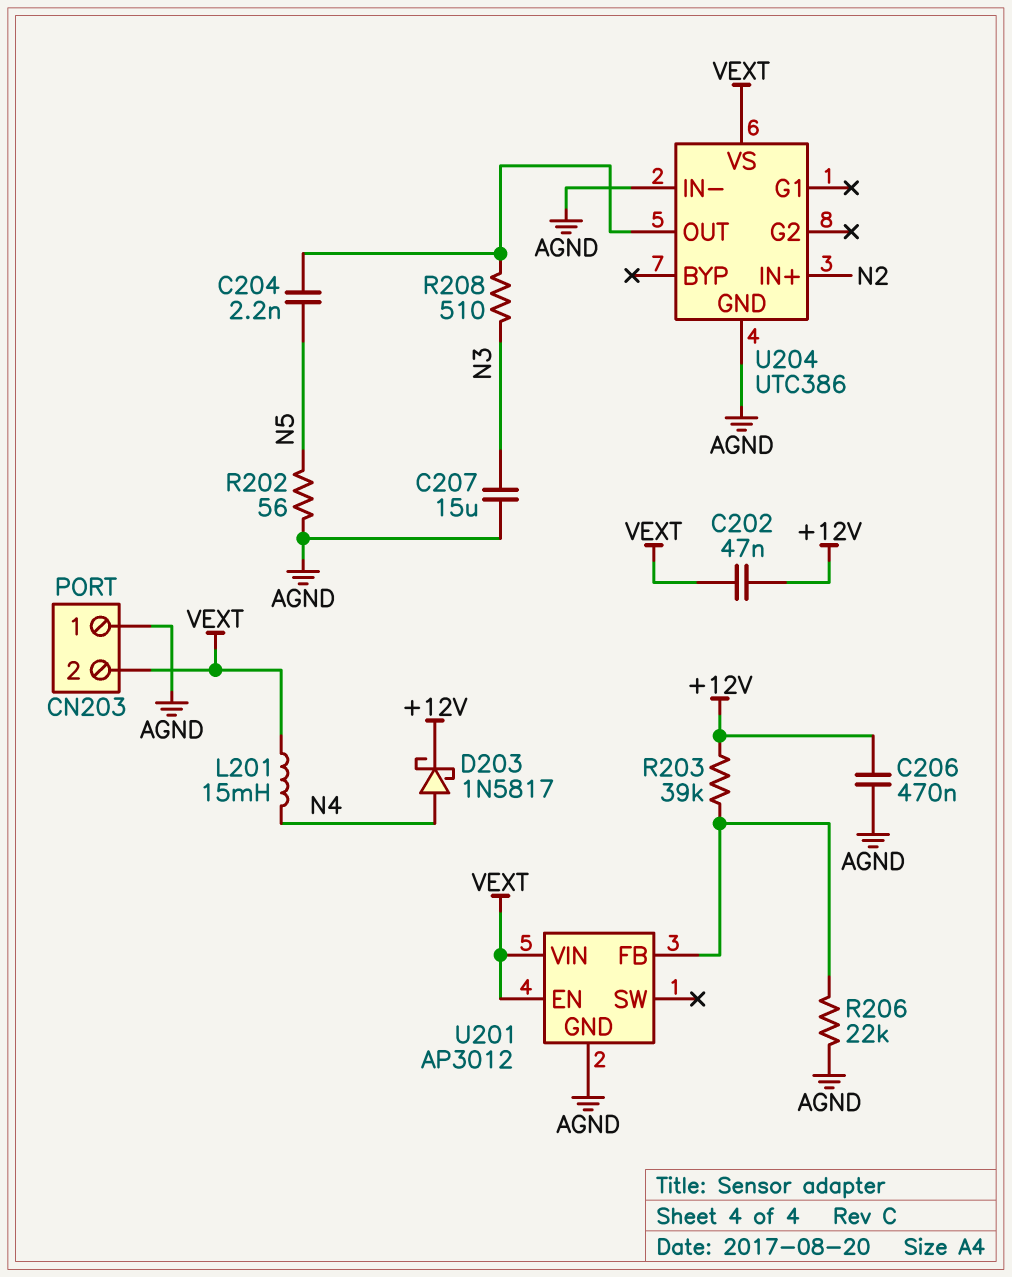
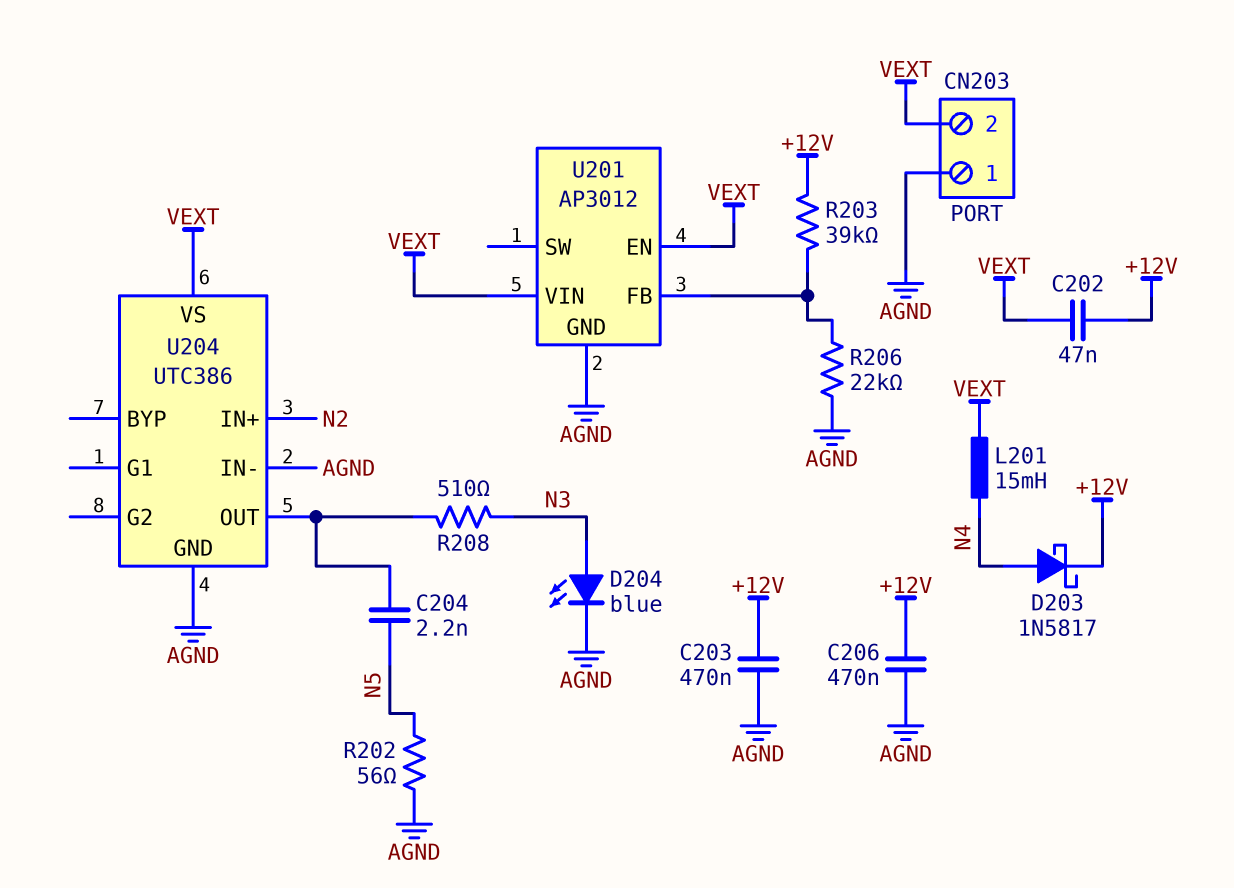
C203: none -> 470nF (+12V, AGND)
C207: 15uF (AGND, N3) -> none
D204: none -> LED blue (A N3, K AGND)

